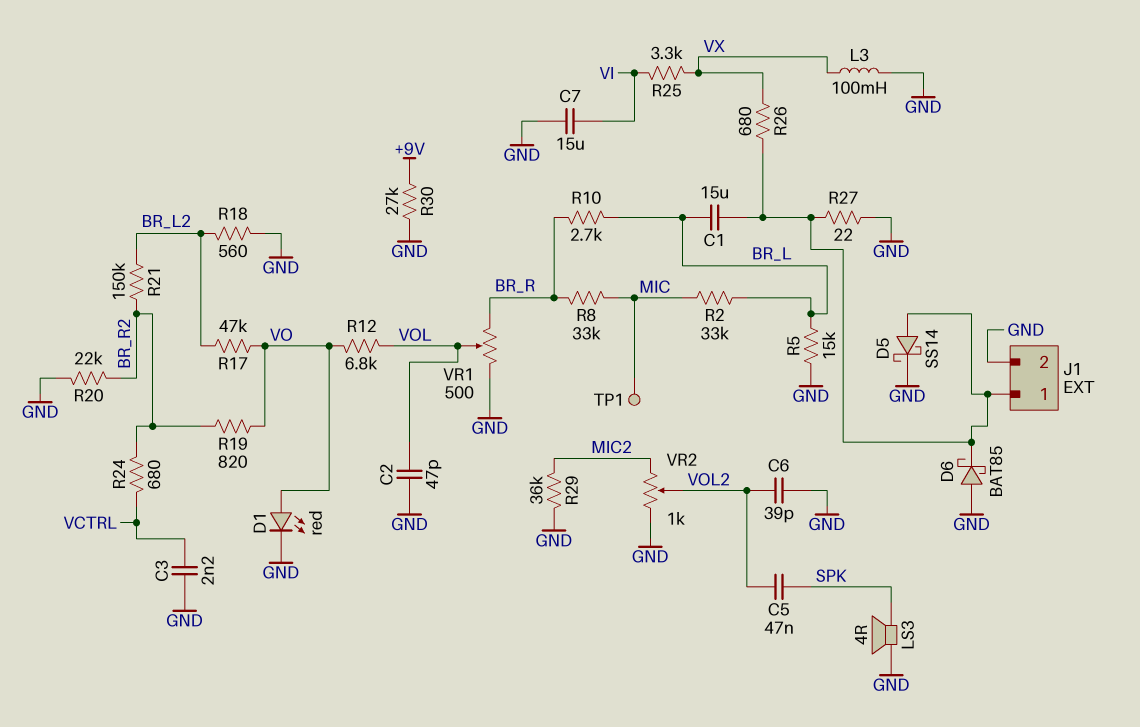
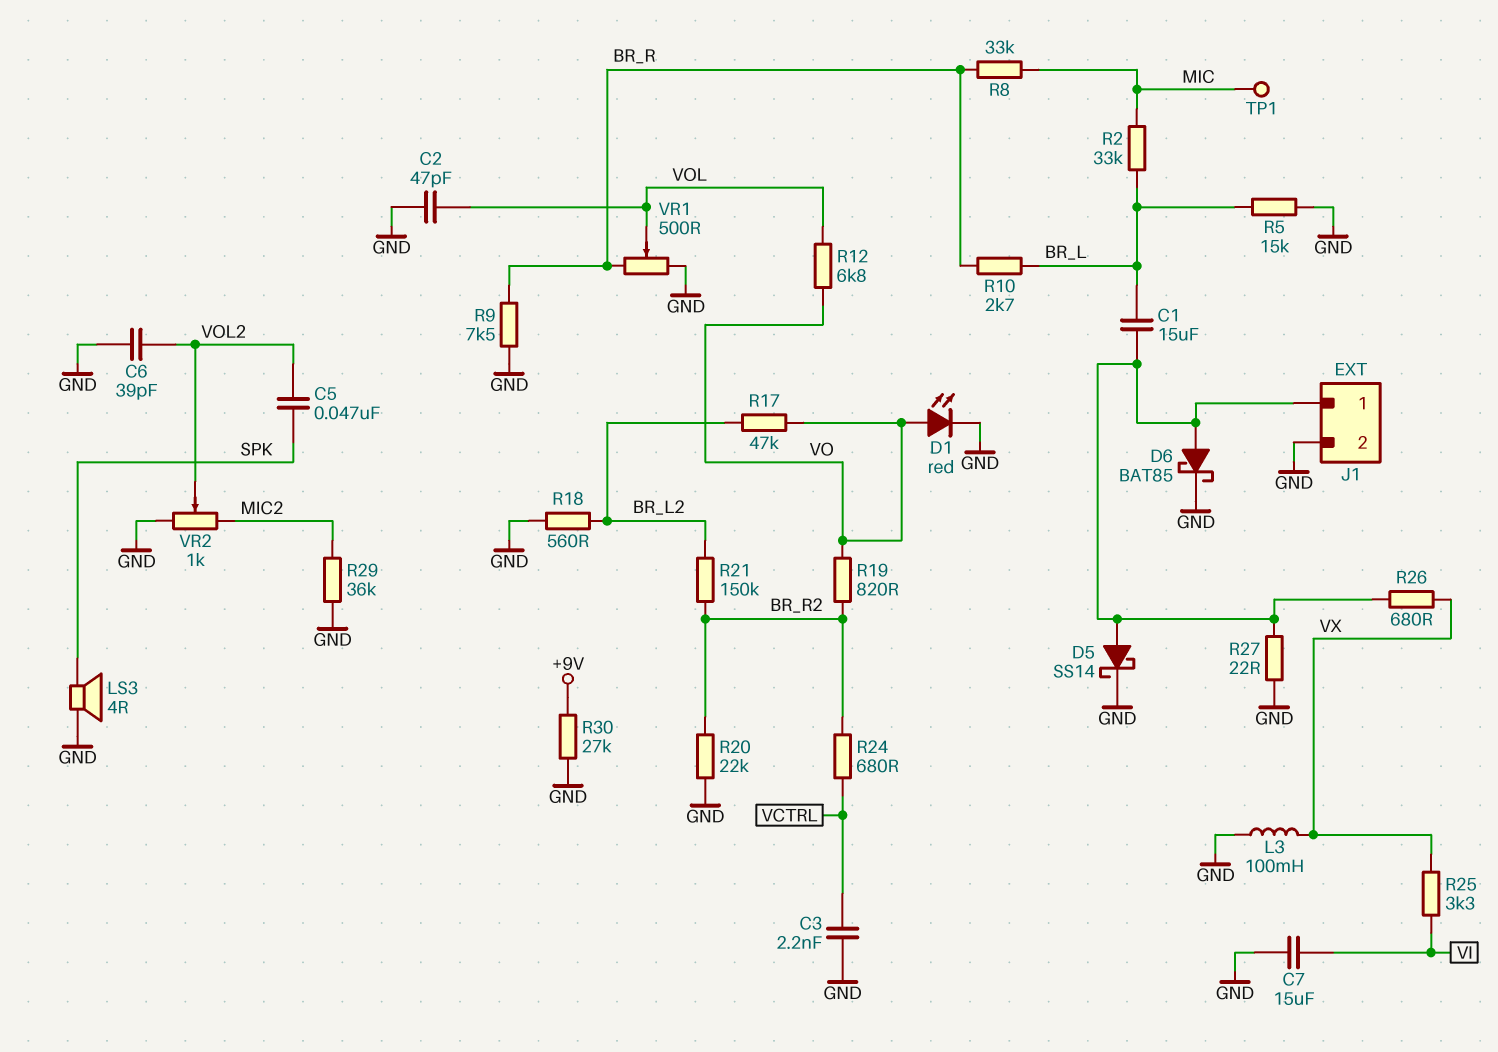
D6: schottky BAT85 (A GND, K J1/1) -> schottky BAT85 (A J1/1, K GND)
R9: none -> 7.5k (BR_R, GND)

